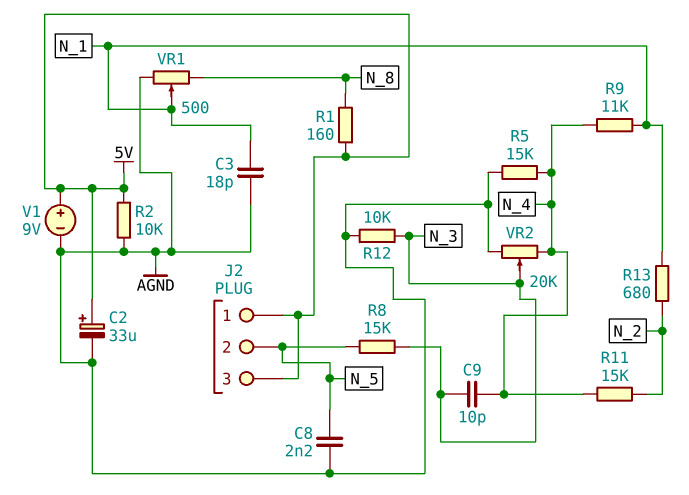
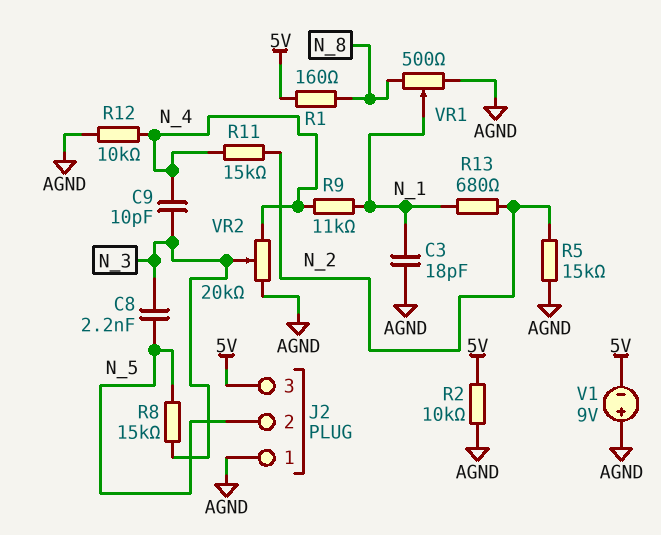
C2: 33uF (plus 5V, minus AGND) -> none
C8: 2.2nF (AGND, N_5) -> 2.2nF (N_3, N_5)
J2 pin 1: 5V -> AGND
R5: 15k (AGND, N_4) -> 15k (AGND, N_2)
R12: 10k (AGND, N_3) -> 10k (AGND, N_4)
V1: 9V (plus 5V, minus AGND) -> 9V (plus AGND, minus 5V)

